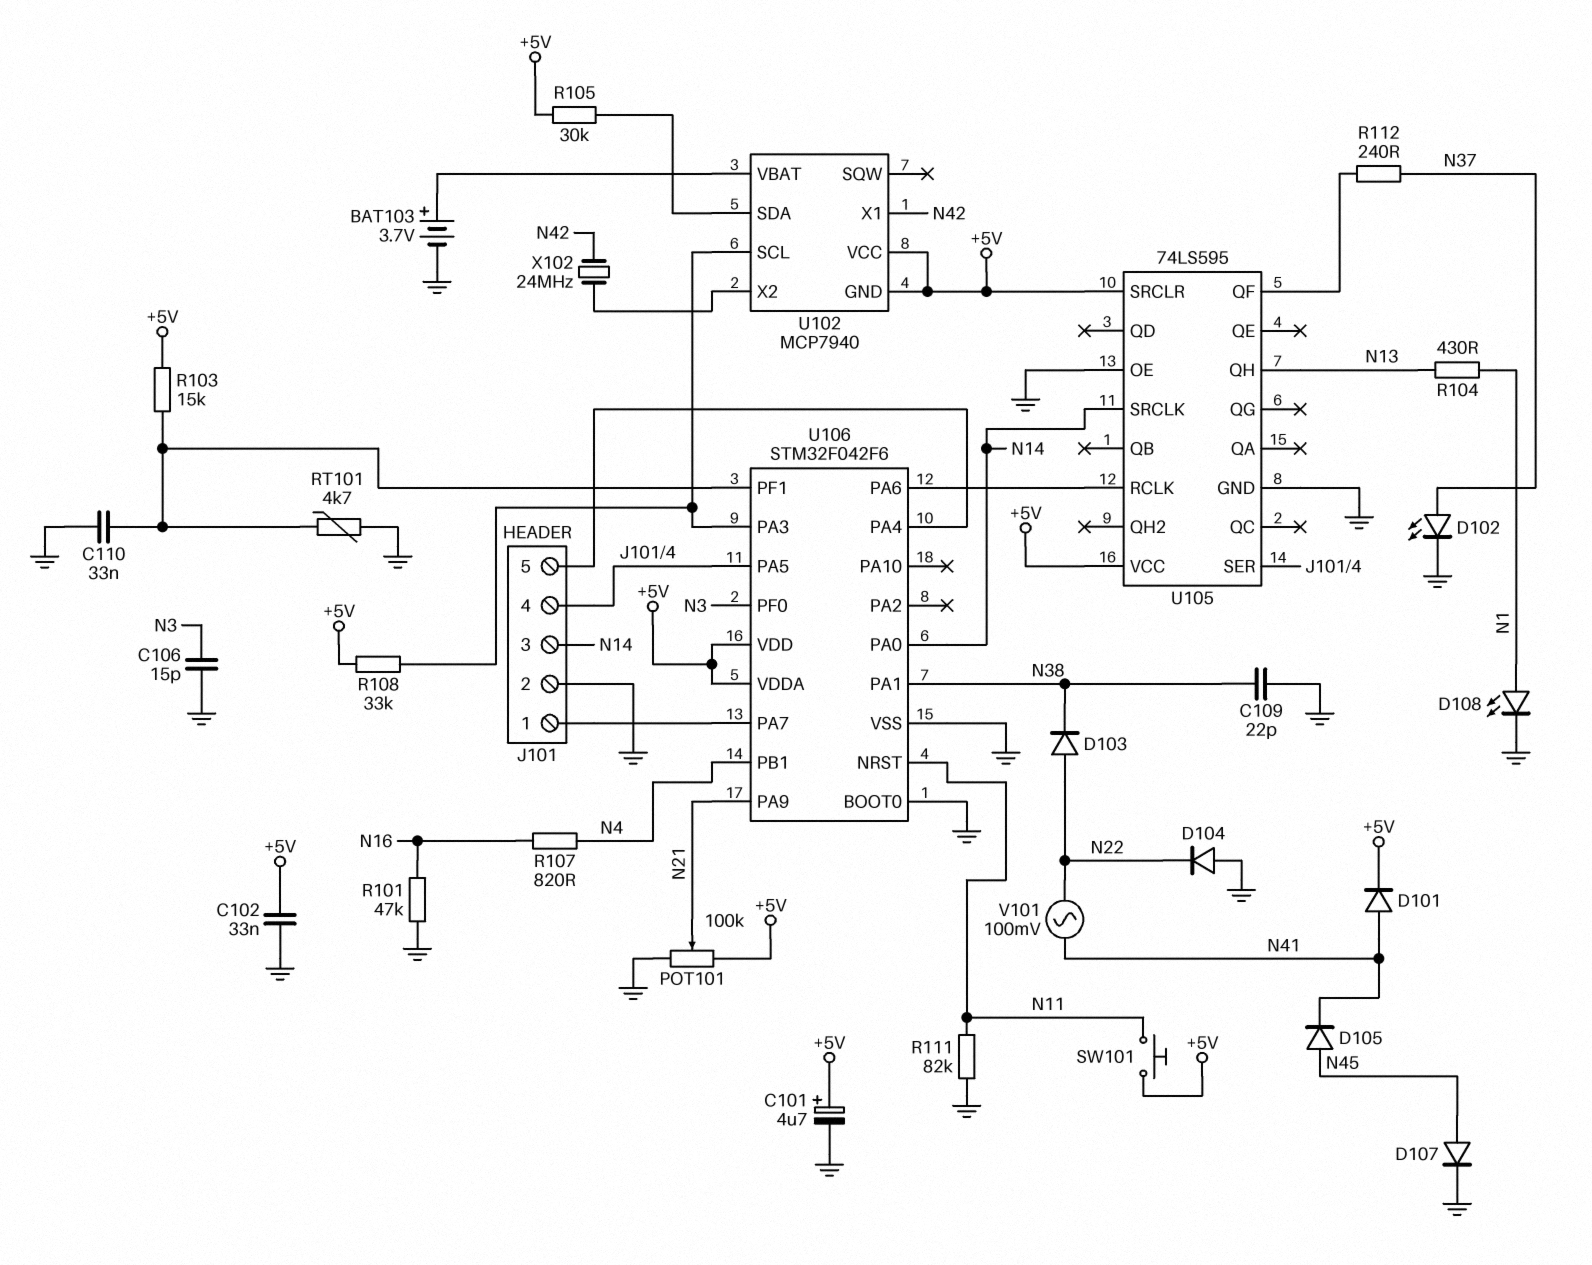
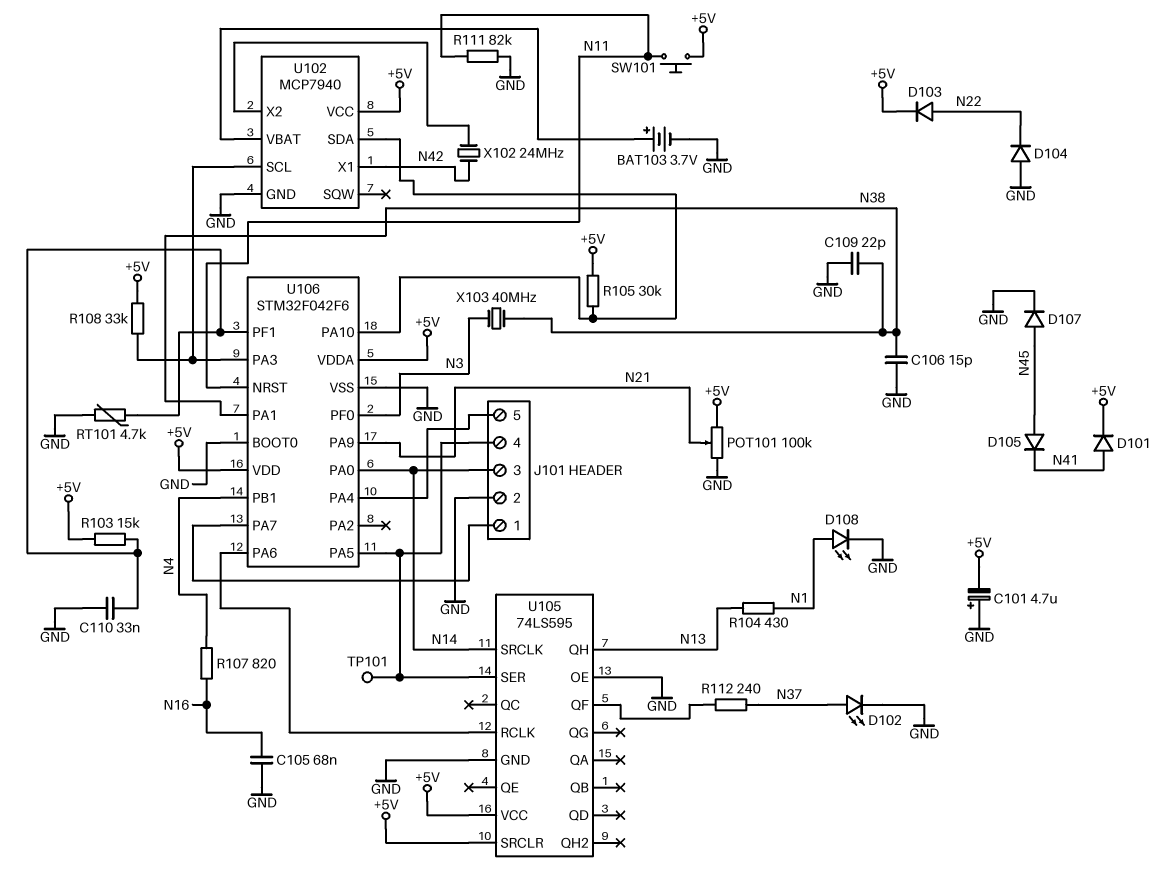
C101: 4.7uF (plus +5V, minus GND) -> 4.7uF (plus GND, minus +5V)
C102: 33nF (+5V, GND) -> none
C105: none -> 68nF (GND, N16)
C106: 15pF (GND, N3) -> 15pF (GND, N38)
D103: diode (A N22, K N38) -> diode (A N22, K +5V)
R101: 47k (GND, N16) -> none
TP101: none -> test point (J101/4)
U102 pin GND: +5V -> GND
U106 pin PA10: none -> U102/SDA
V101: AC 100mV (N22, N41) -> none
X103: none -> 40MHz (N3, N38)

